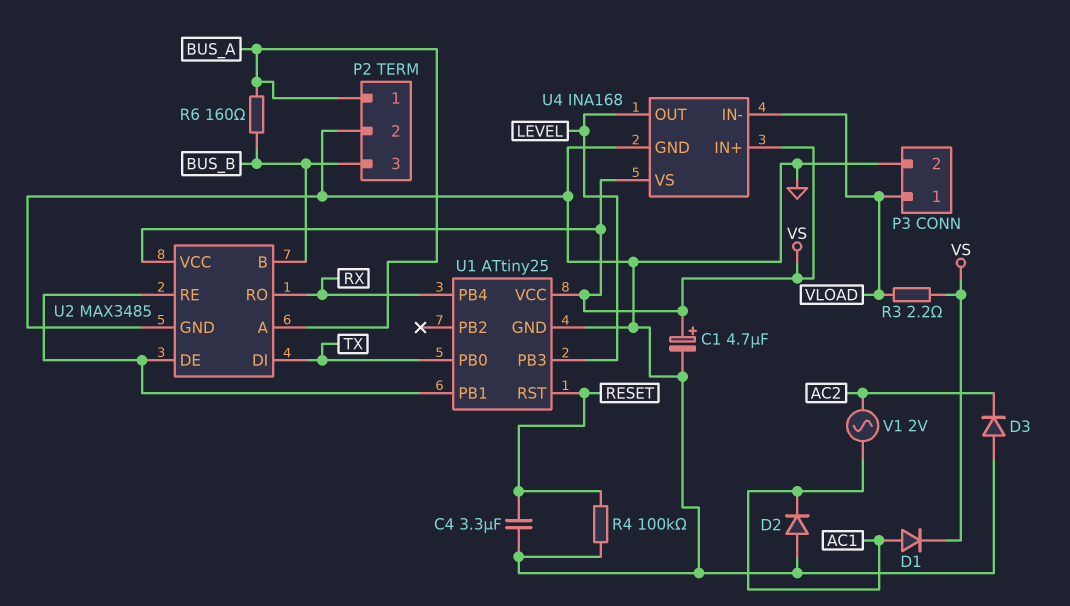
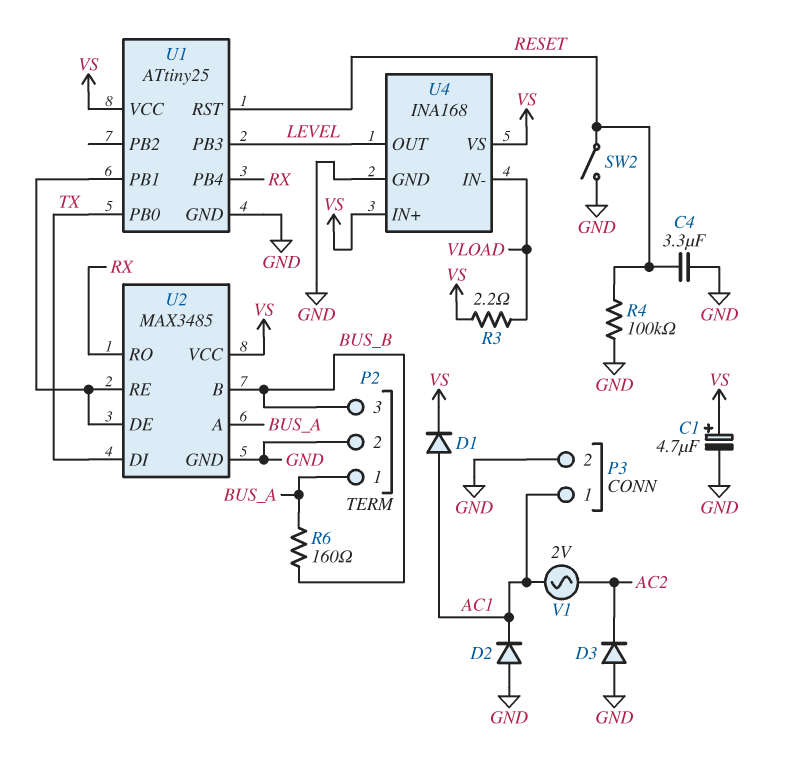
P3 pin 1: VLOAD -> AC1
SW2: none -> switch (GND, RESET)

